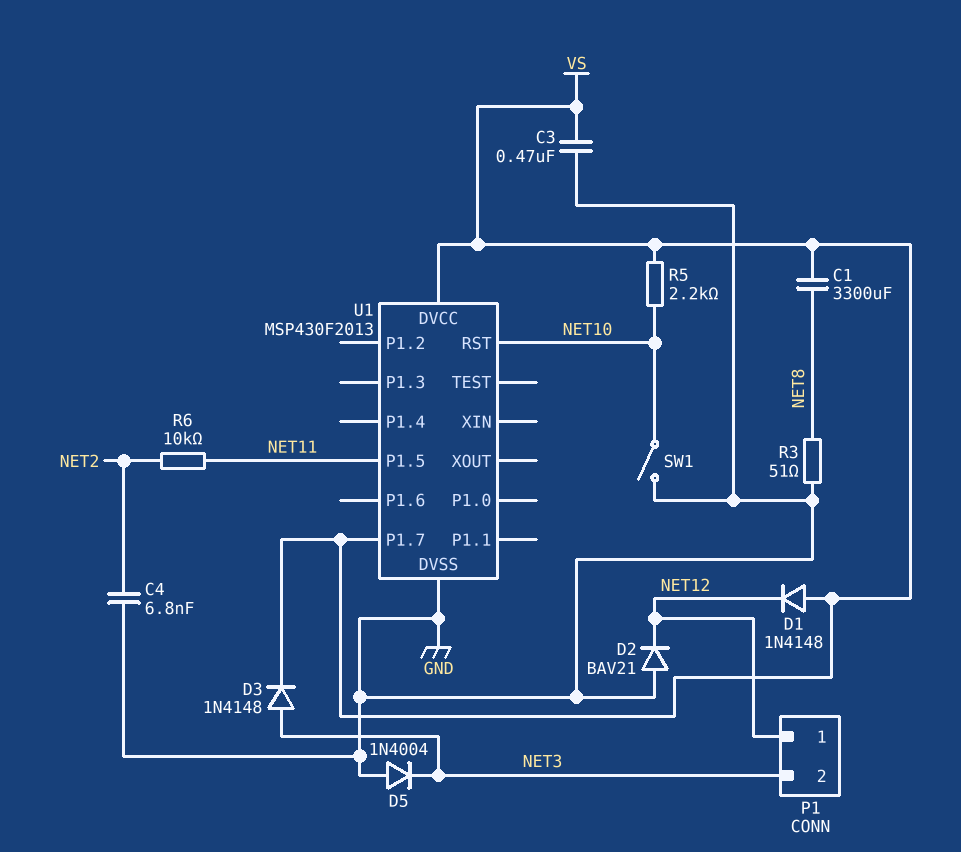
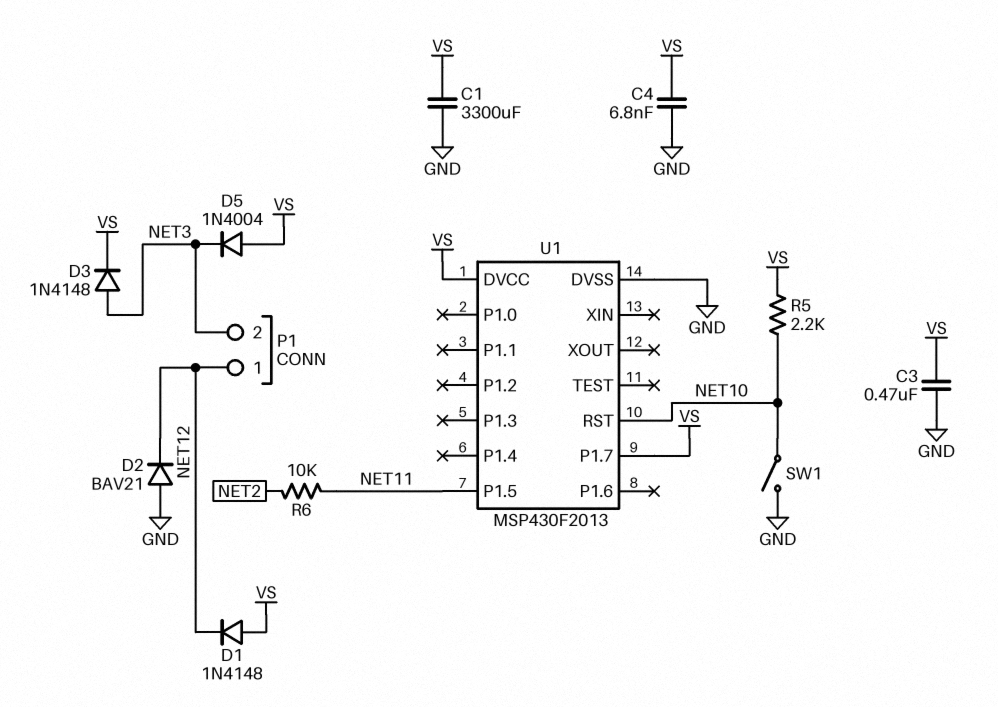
C1: 3300uF (NET8, VS) -> 3300uF (GND, VS)
C4: 6.8nF (GND, NET2) -> 6.8nF (GND, VS)
D5: diode 1N4004 (A GND, K NET3) -> diode 1N4004 (A VS, K NET3)
R3: 51 (GND, NET8) -> none

